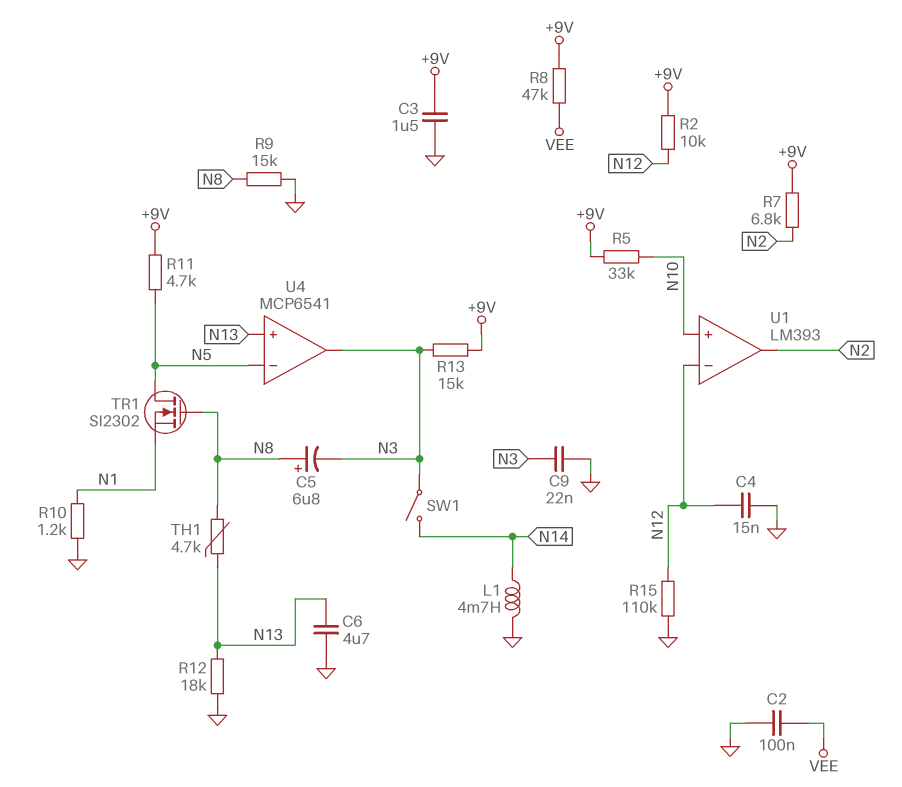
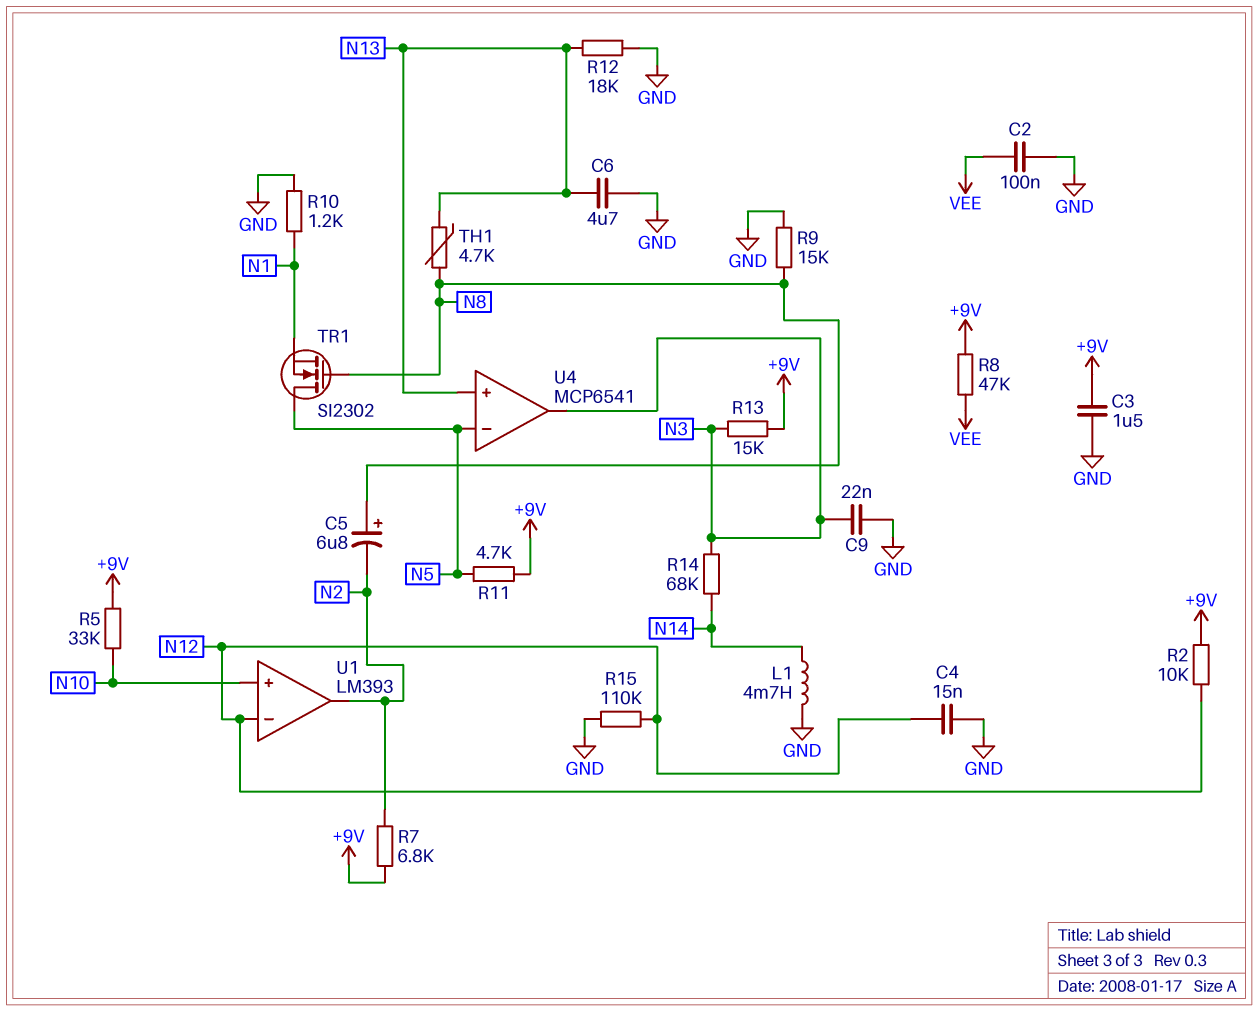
C5: 6.8uF (plus N8, minus N3) -> 6.8uF (plus N8, minus N2)
R14: none -> 68k (N3, N14)
SW1: switch (N3, N14) -> none

